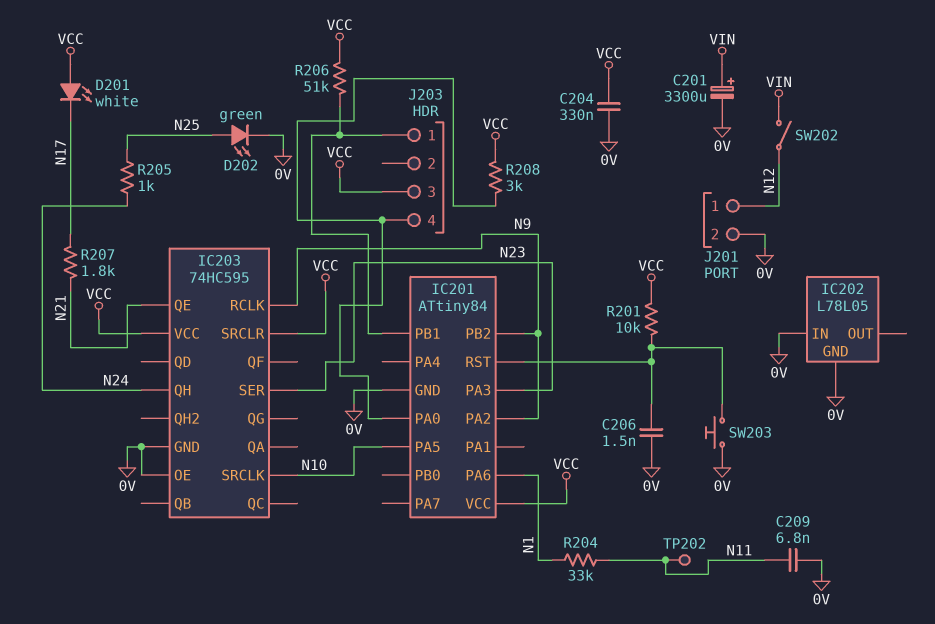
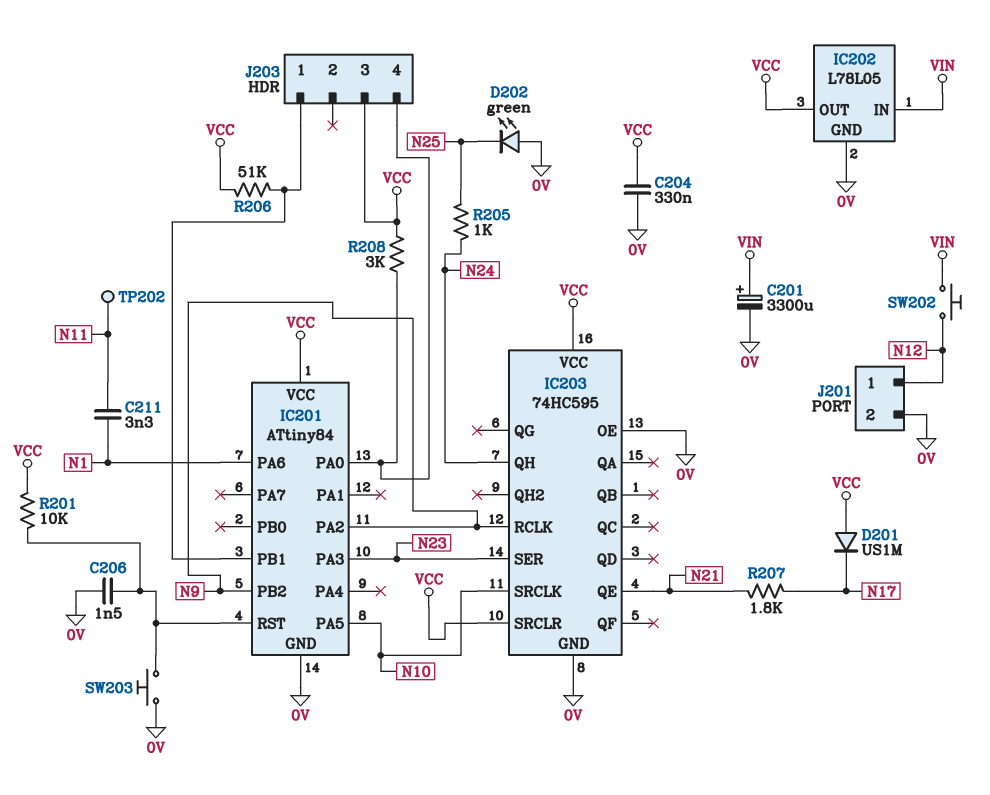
C209: 6.8nF (0V, N11) -> none
C211: none -> 3.3nF (N1, N11)
D201: LED white (A VCC, K N17) -> diode US1M (A VCC, K N17)
D202: LED green (A N25, K 0V) -> LED green (A 0V, K N25)
IC202 pin IN: 0V -> VIN
IC202 pin OUT: none -> VCC
R204: 33k (N1, N11) -> none
SW202: switch (N12, VIN) -> button (N12, VIN)

